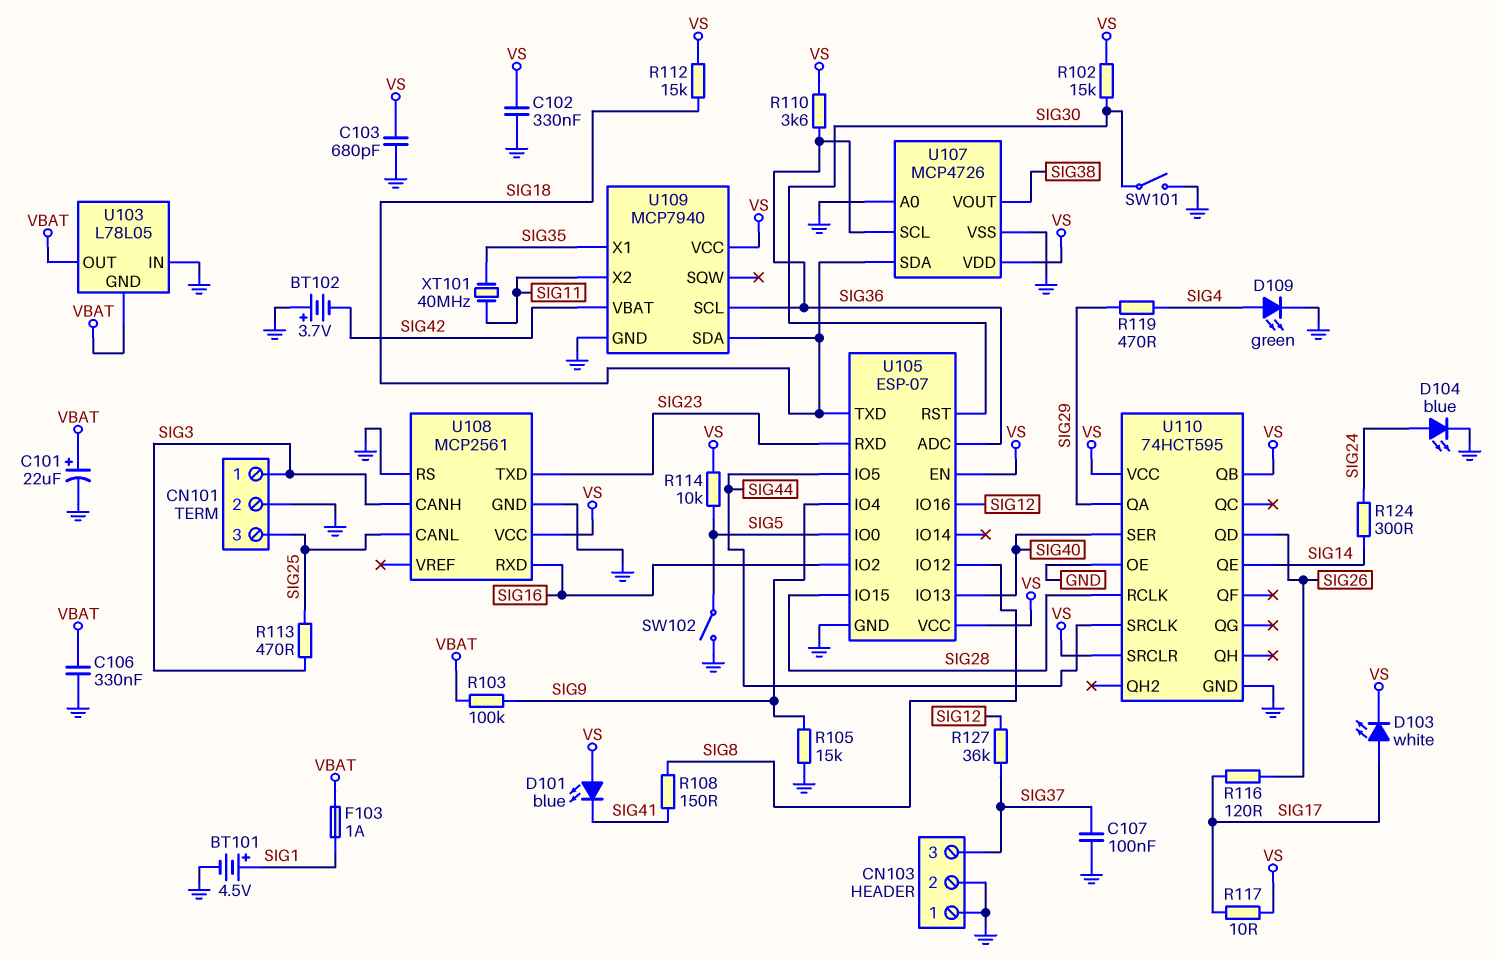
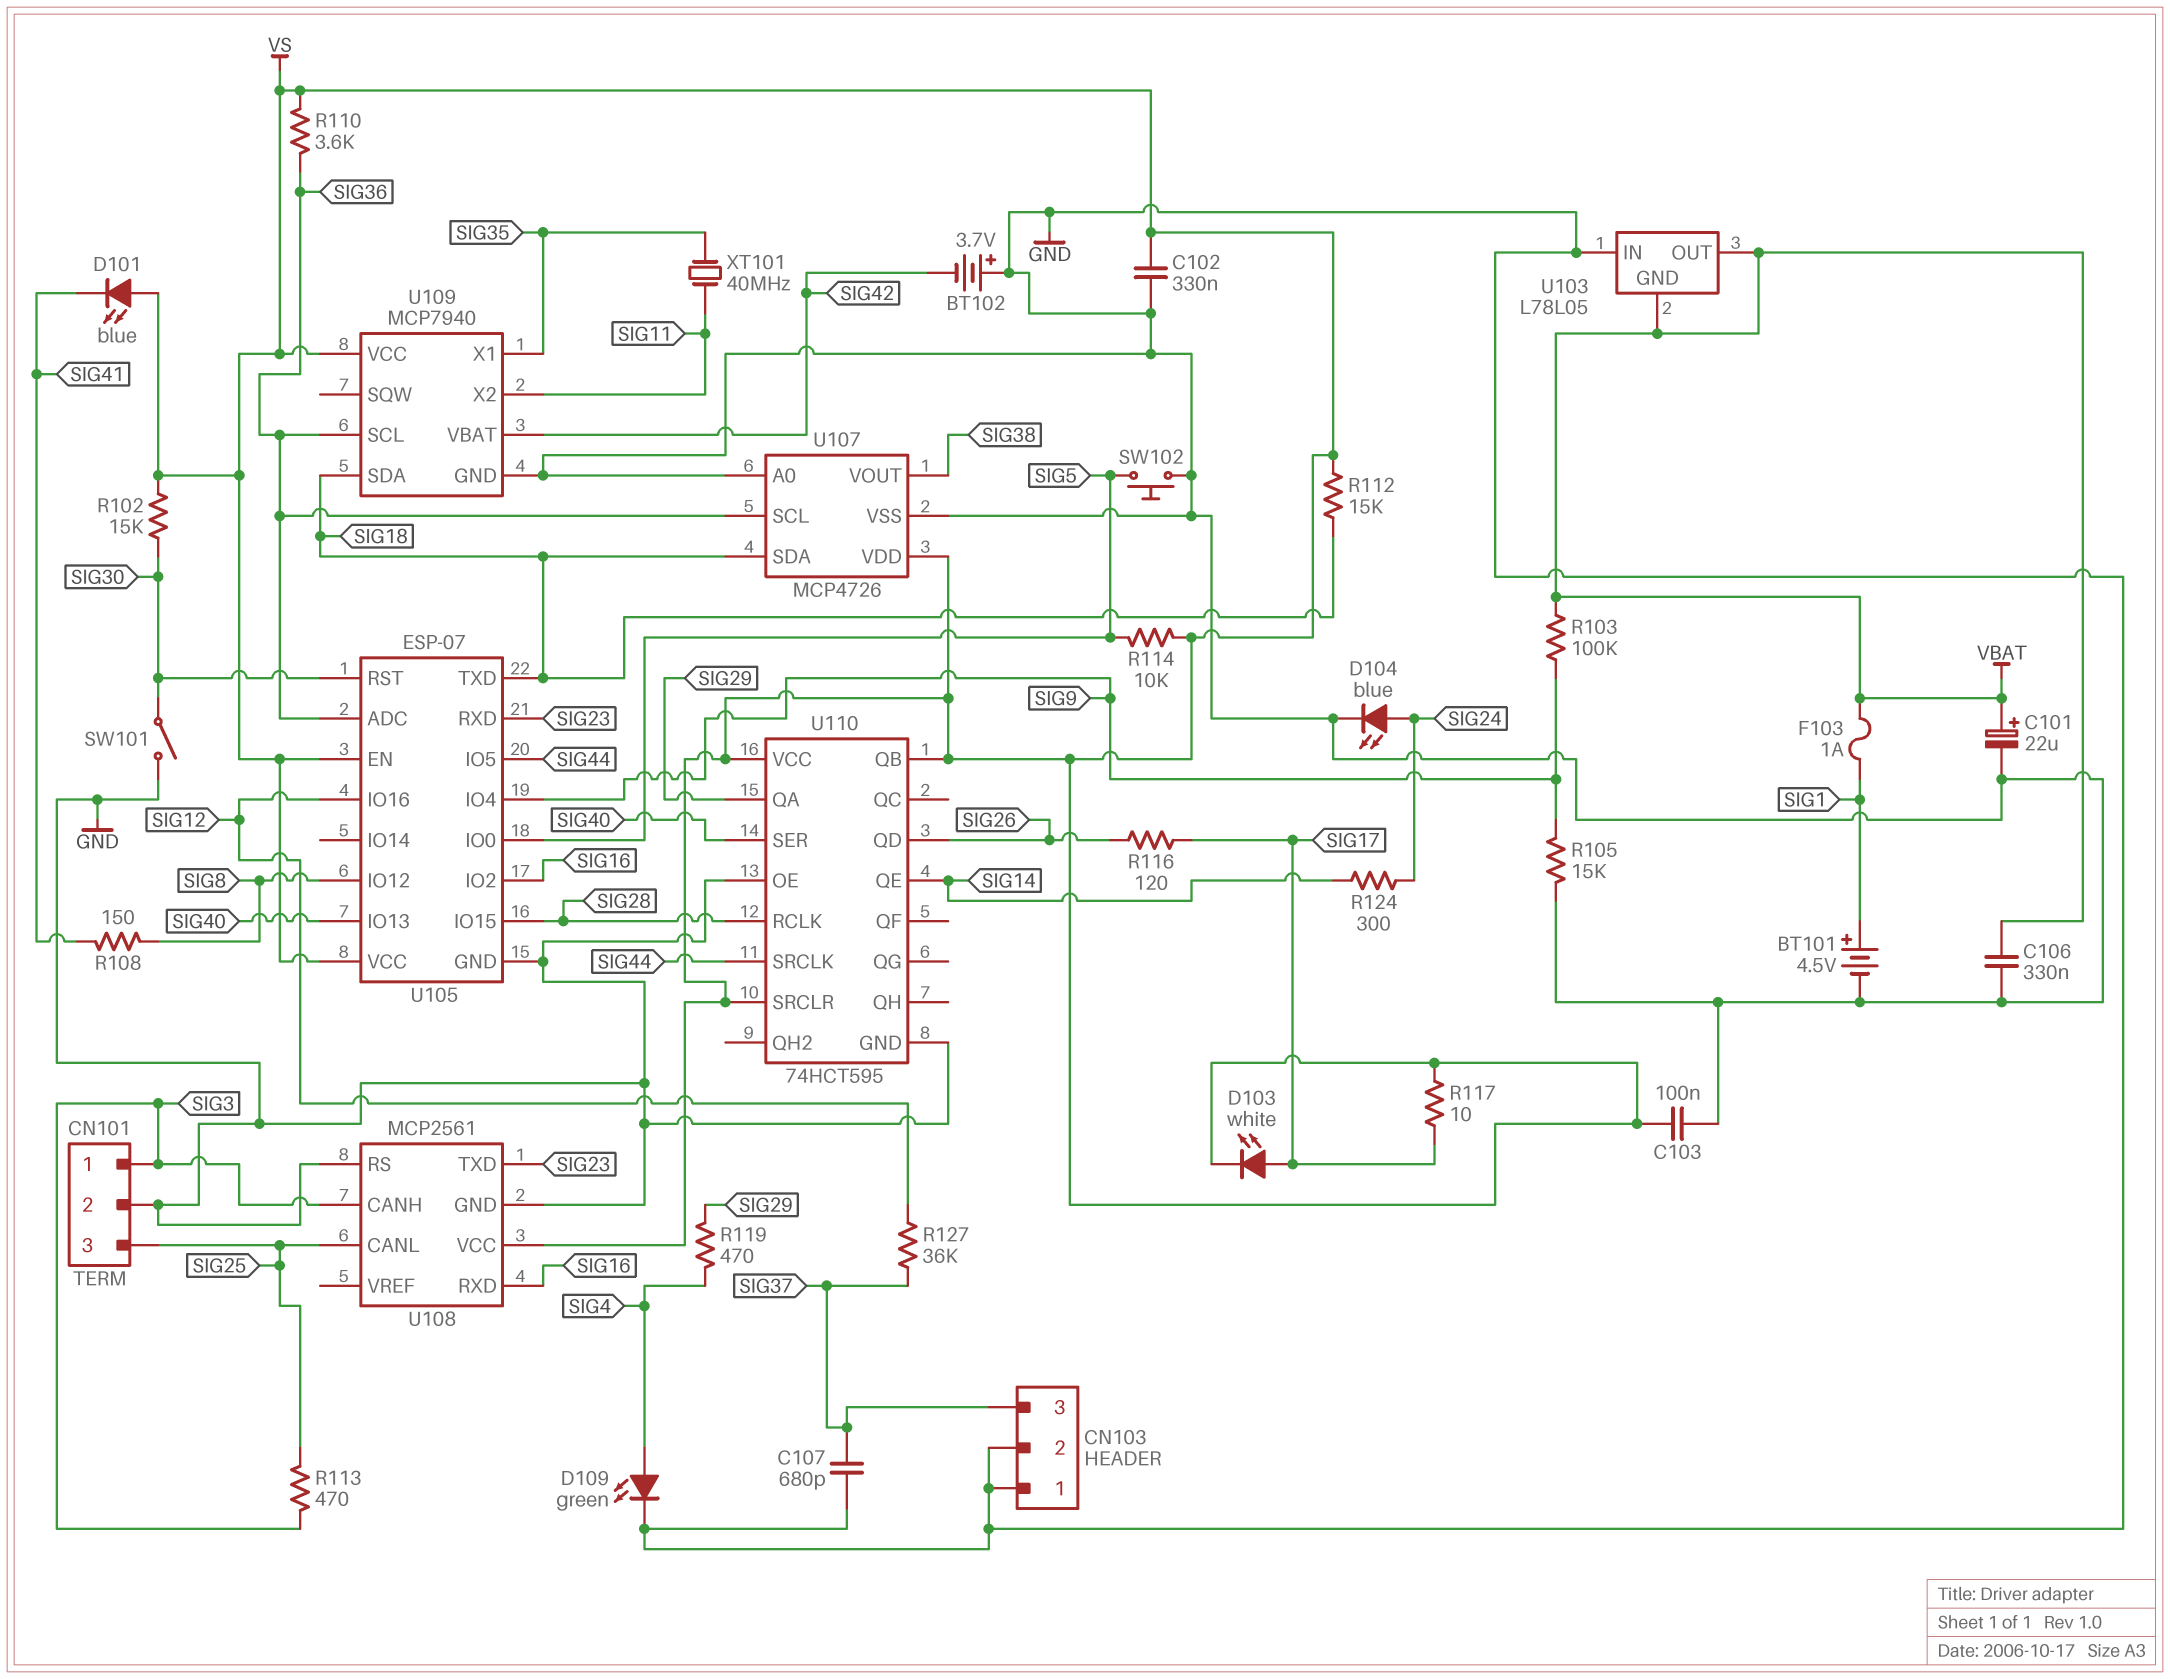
C103: 680pF (GND, VS) -> 100nF (GND, VS)
C107: 100nF (GND, SIG37) -> 680pF (GND, SIG37)
SW102: switch (GND, SIG5) -> button (GND, SIG5)

